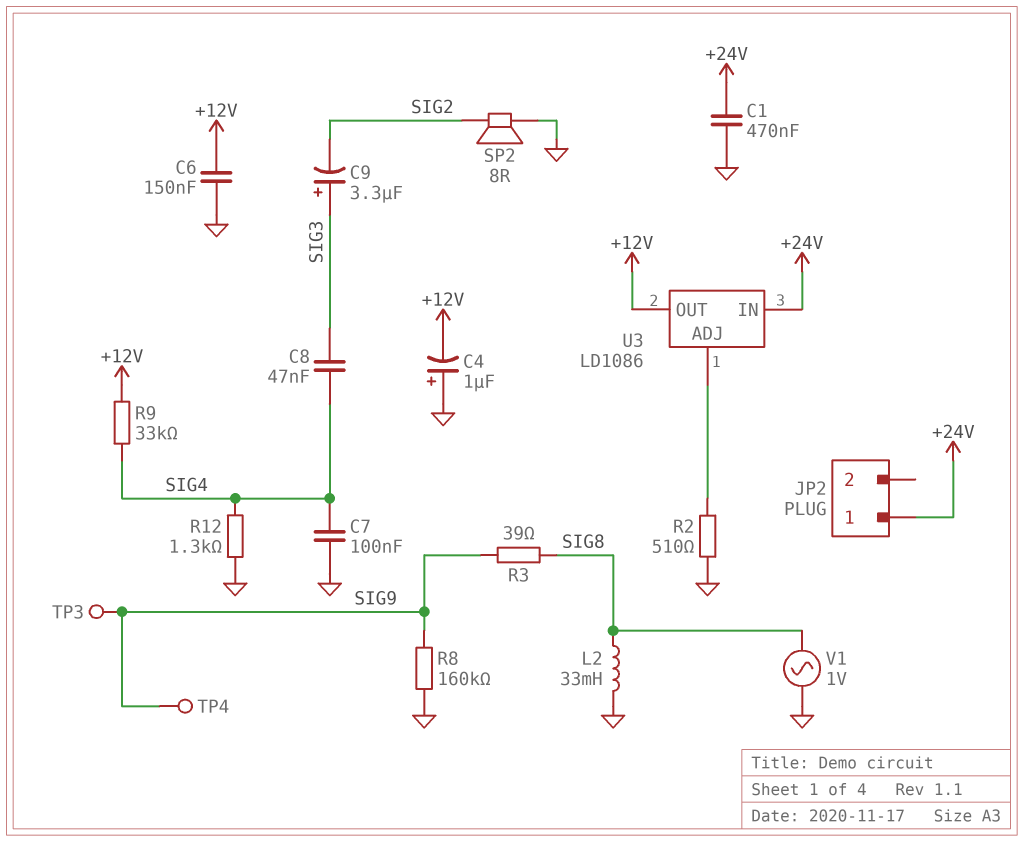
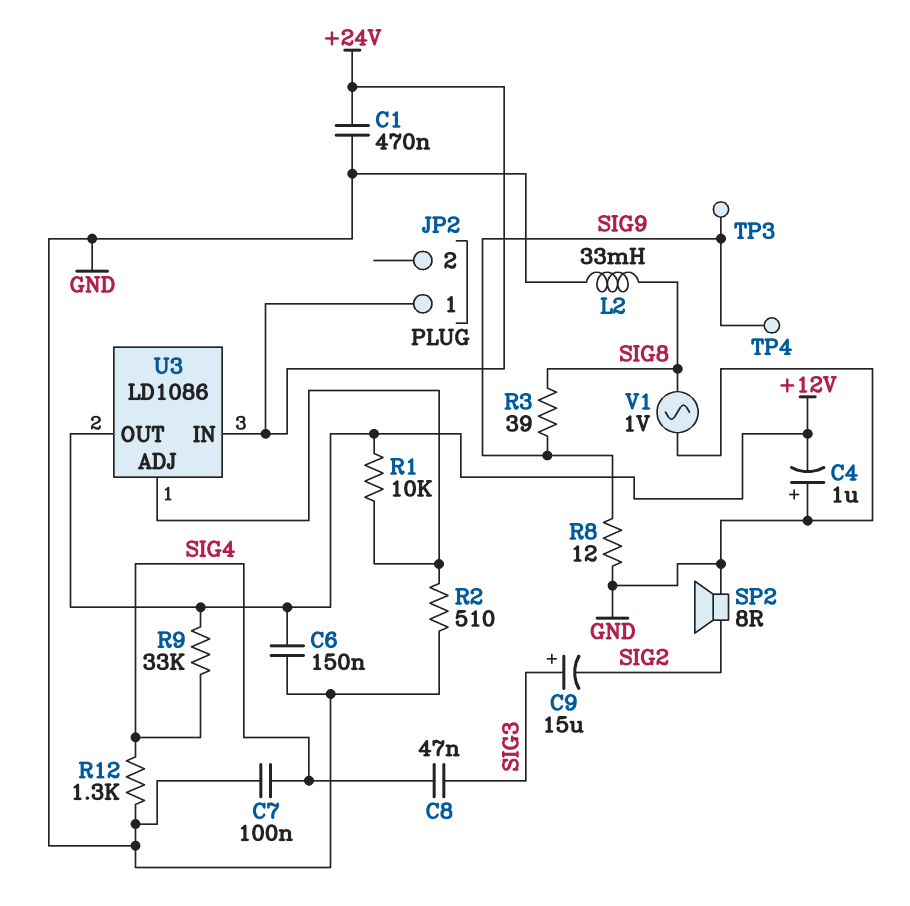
C9: 3.3uF (plus SIG3, minus SIG2) -> 15uF (plus SIG3, minus SIG2)
R1: none -> 10k (+12V, U3/ADJ)
R8: 160k (GND, SIG9) -> 12 (GND, SIG9)

